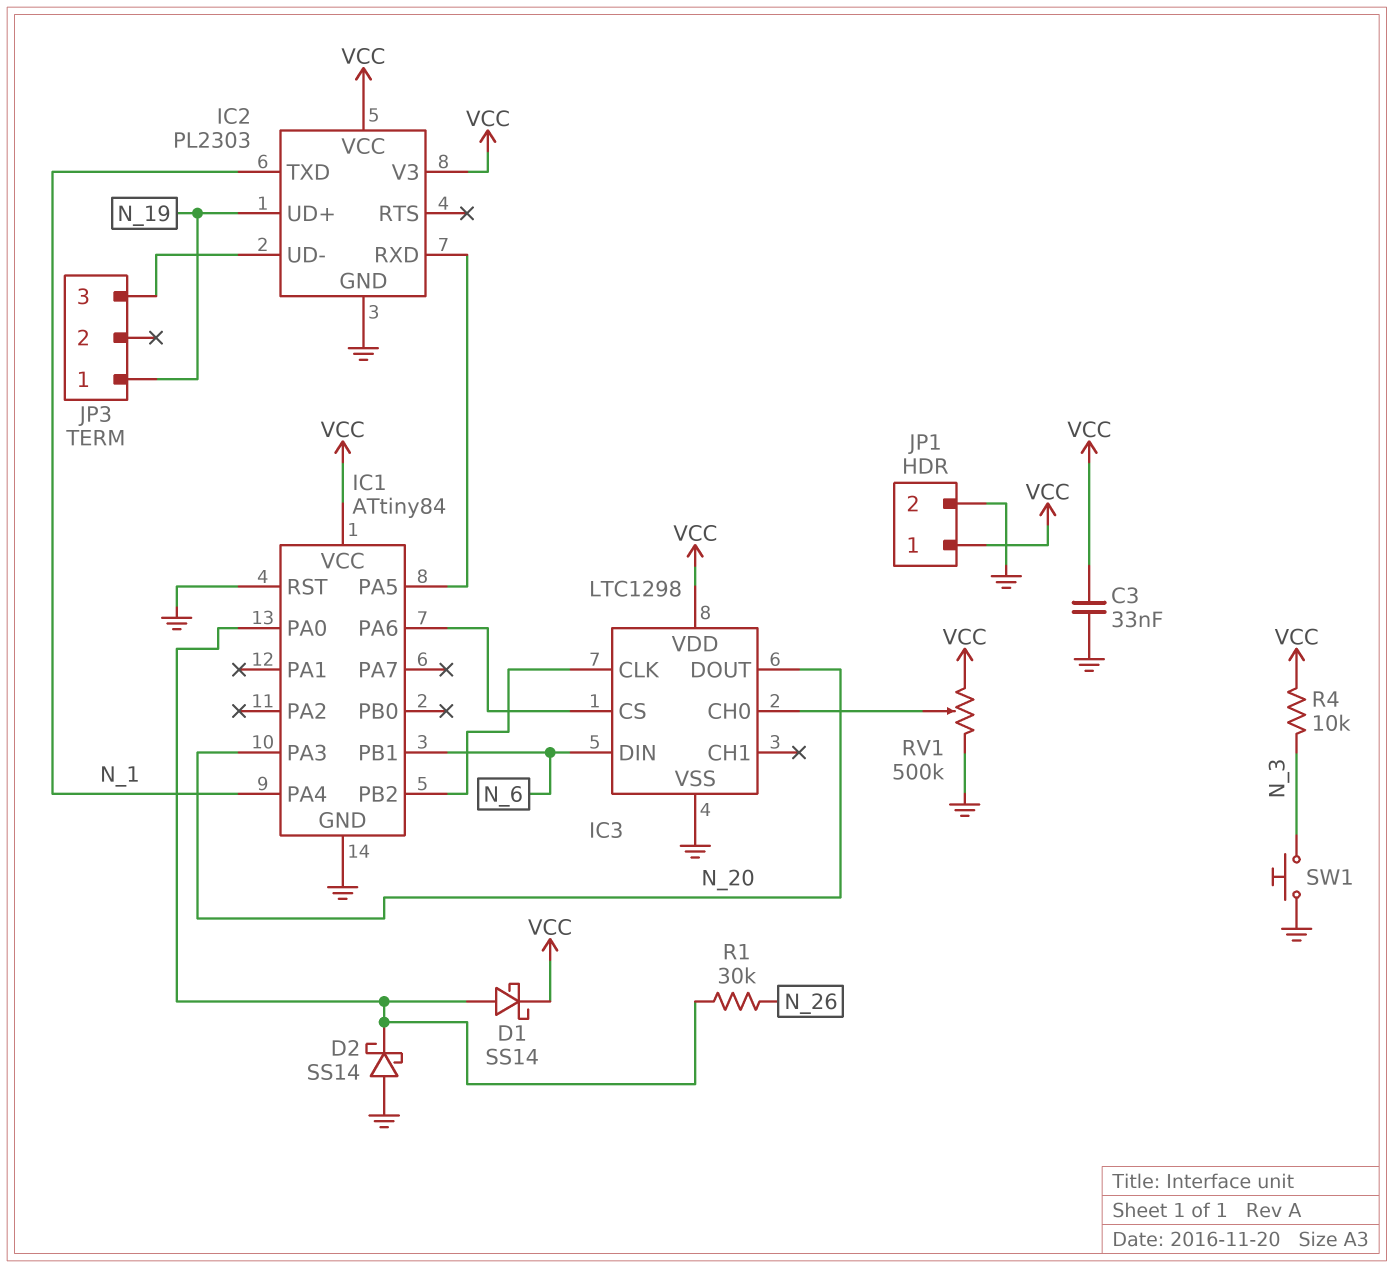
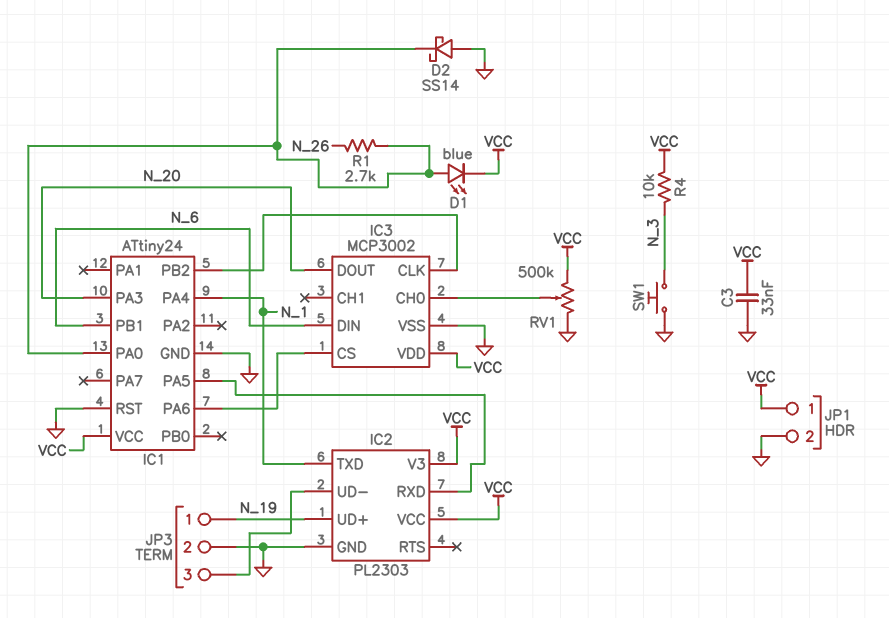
D1: schottky SS14 (A IC1/PA0, K VCC) -> LED blue (A IC1/PA0, K VCC)
IC1: ATtiny84 -> ATtiny24
IC3: LTC1298 -> MCP3002
JP3 pin 2: none -> GND
R1: 30k (IC1/PA0, N_26) -> 2.7k (IC1/PA0, N_26)

